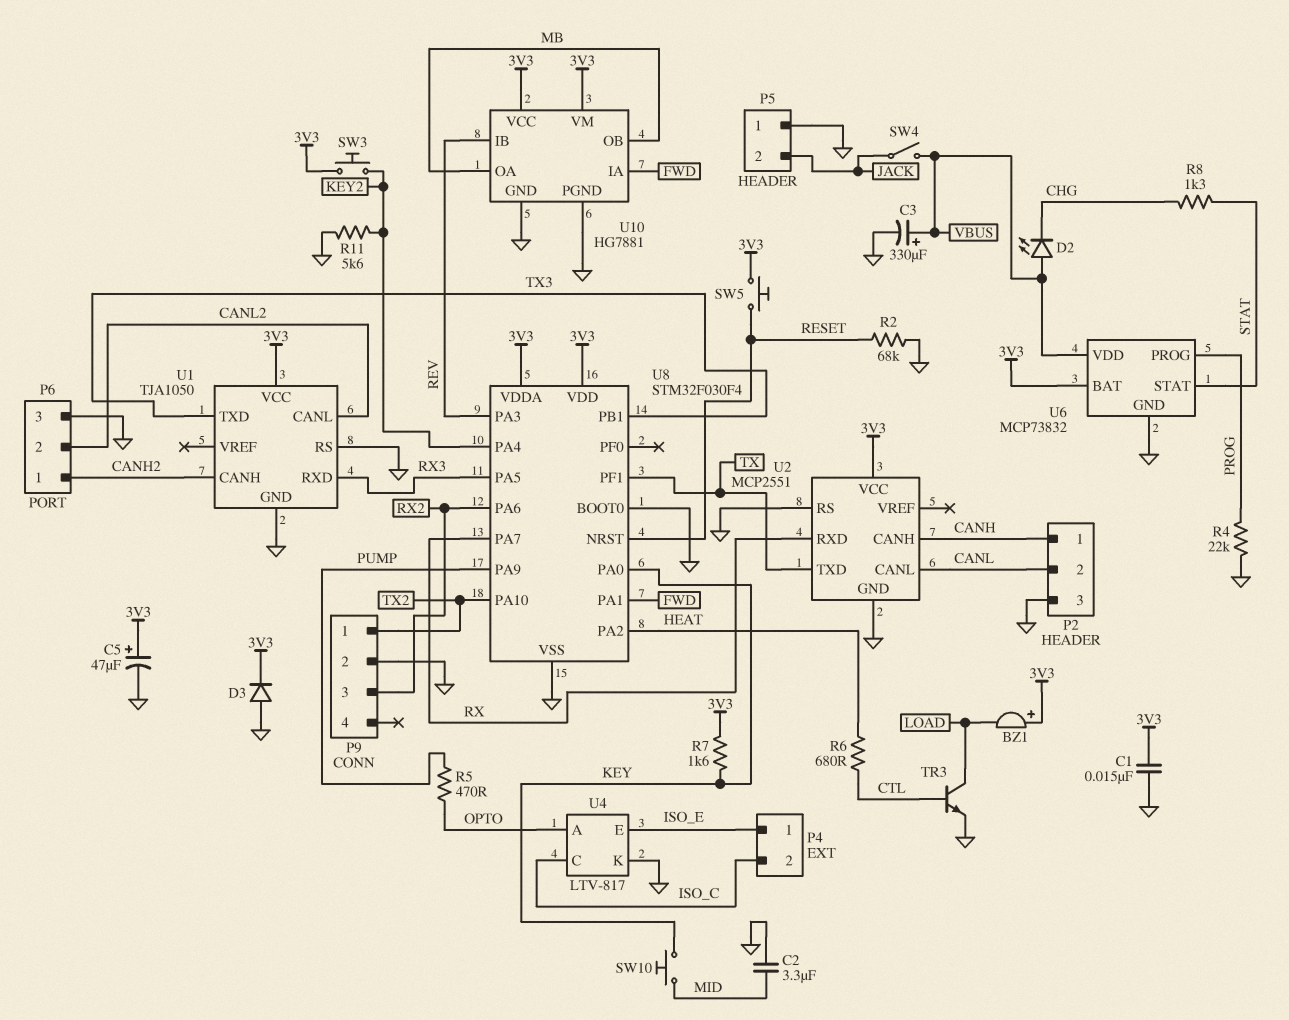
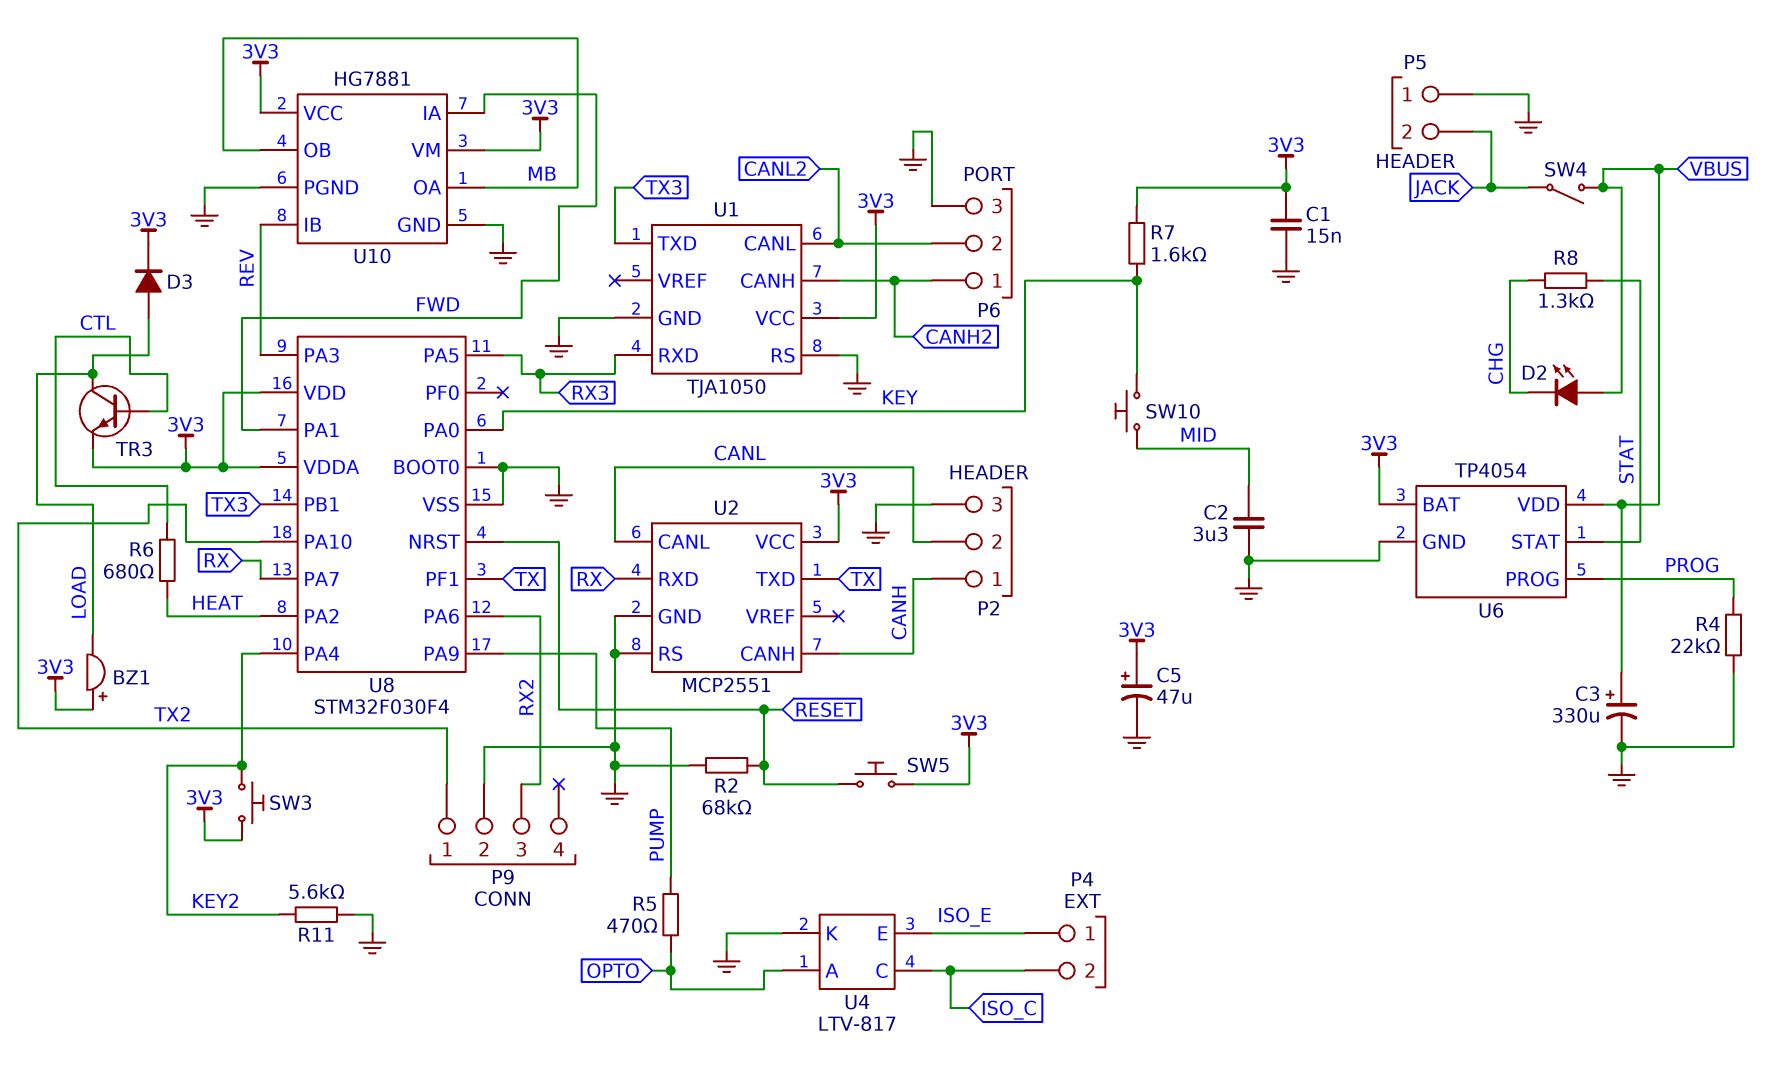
D3: diode (A GND, K 3V3) -> diode (A LOAD, K 3V3)
TR3: NPN (B CTL, C LOAD, E GND) -> NPN (B CTL, C LOAD, E 3V3)
U6: MCP73832 -> TP4054

